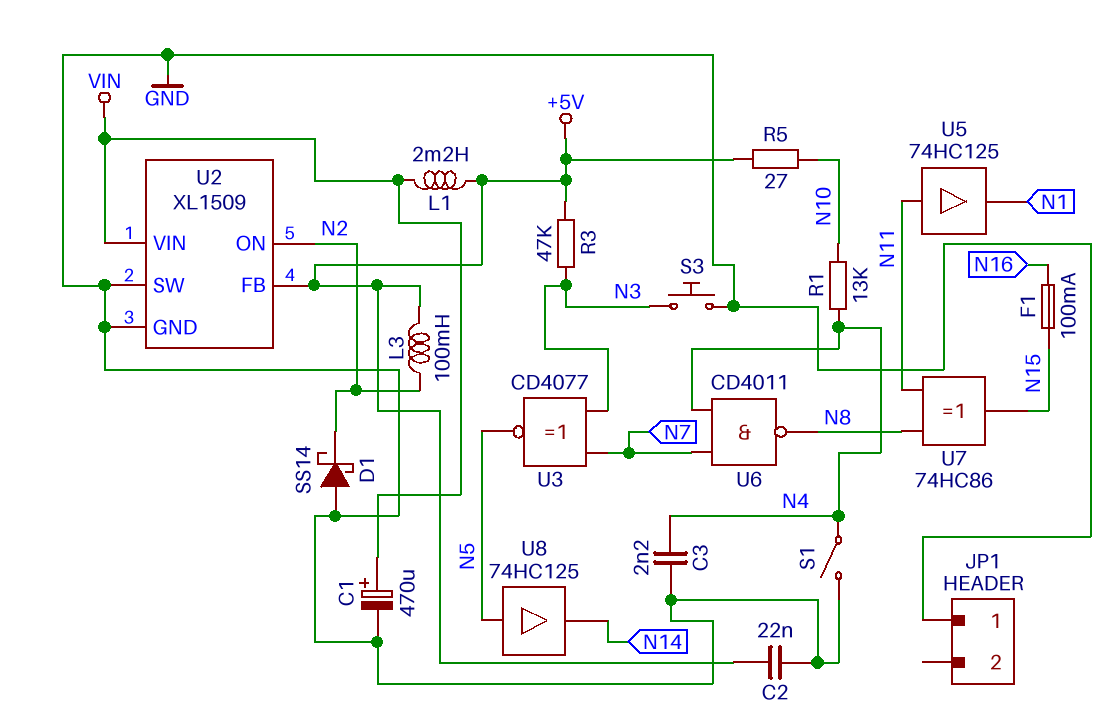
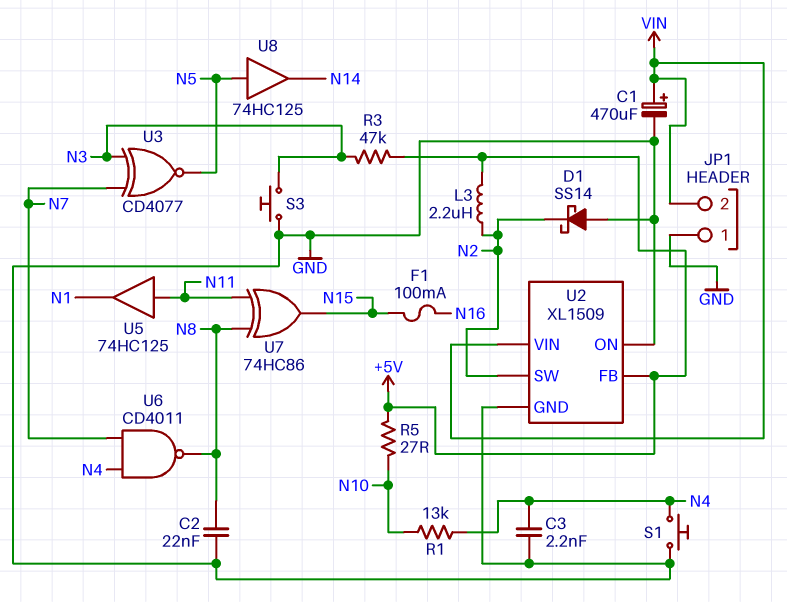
C2: 22nF (+5V, GND) -> 22nF (GND, N8)
JP1 pin 2: none -> VIN
L1: 2.2mH (+5V, VIN) -> none
L3: 100mH (+5V, N2) -> 2.2uH (+5V, N2)
S1: switch (GND, N4) -> button (GND, N4)
U2 pin ON: N2 -> GND
U2 pin SW: GND -> N2

